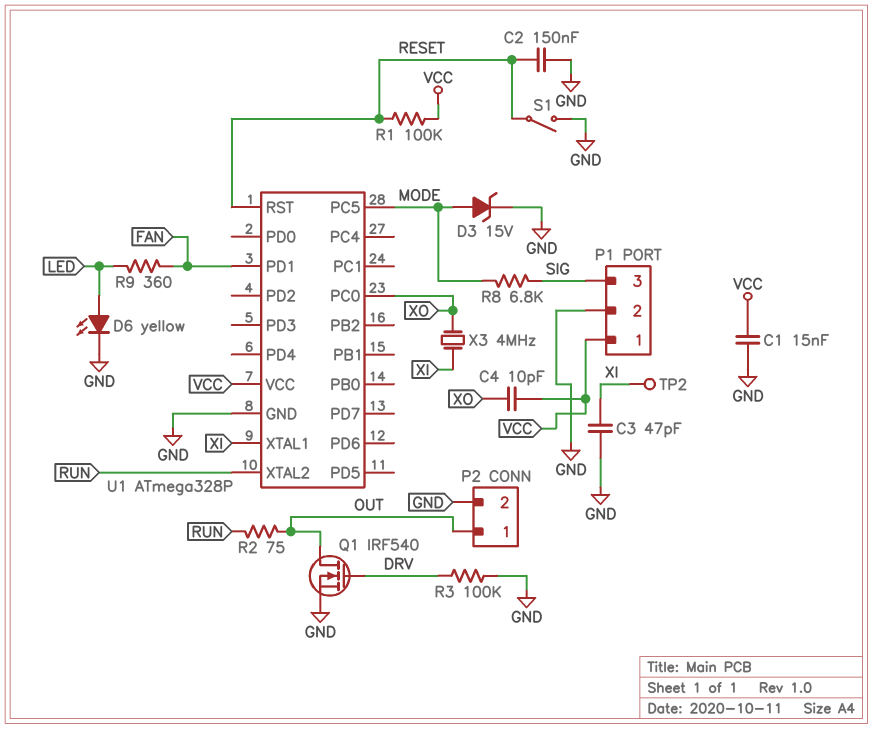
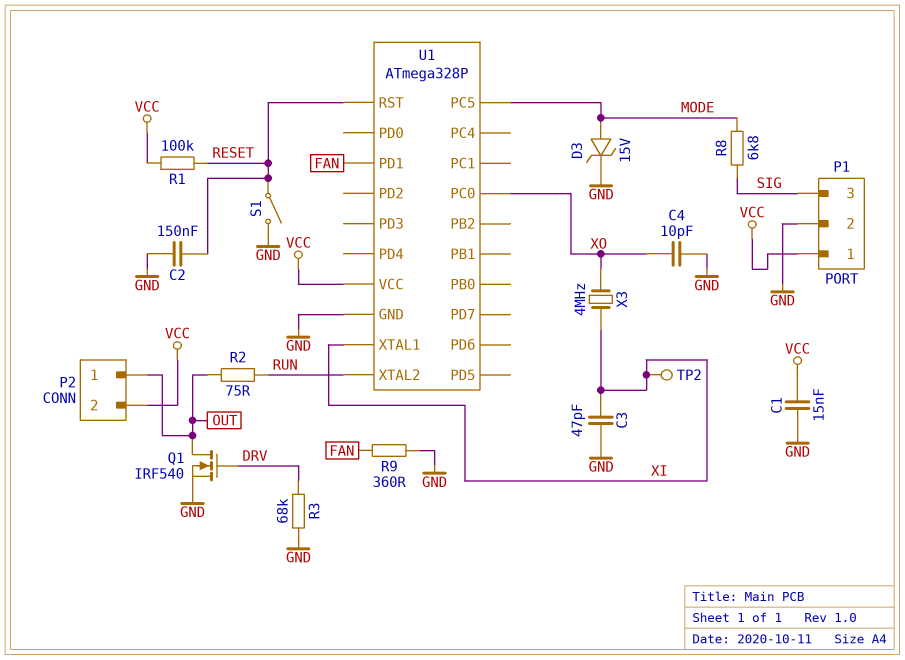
C4: 10pF (VCC, XO) -> 10pF (GND, XO)
D6: LED yellow (A LED, K GND) -> none
P2 pin 2: GND -> VCC
R3: 100k (DRV, GND) -> 68k (DRV, GND)
R9: 360 (FAN, LED) -> 360 (FAN, GND)

